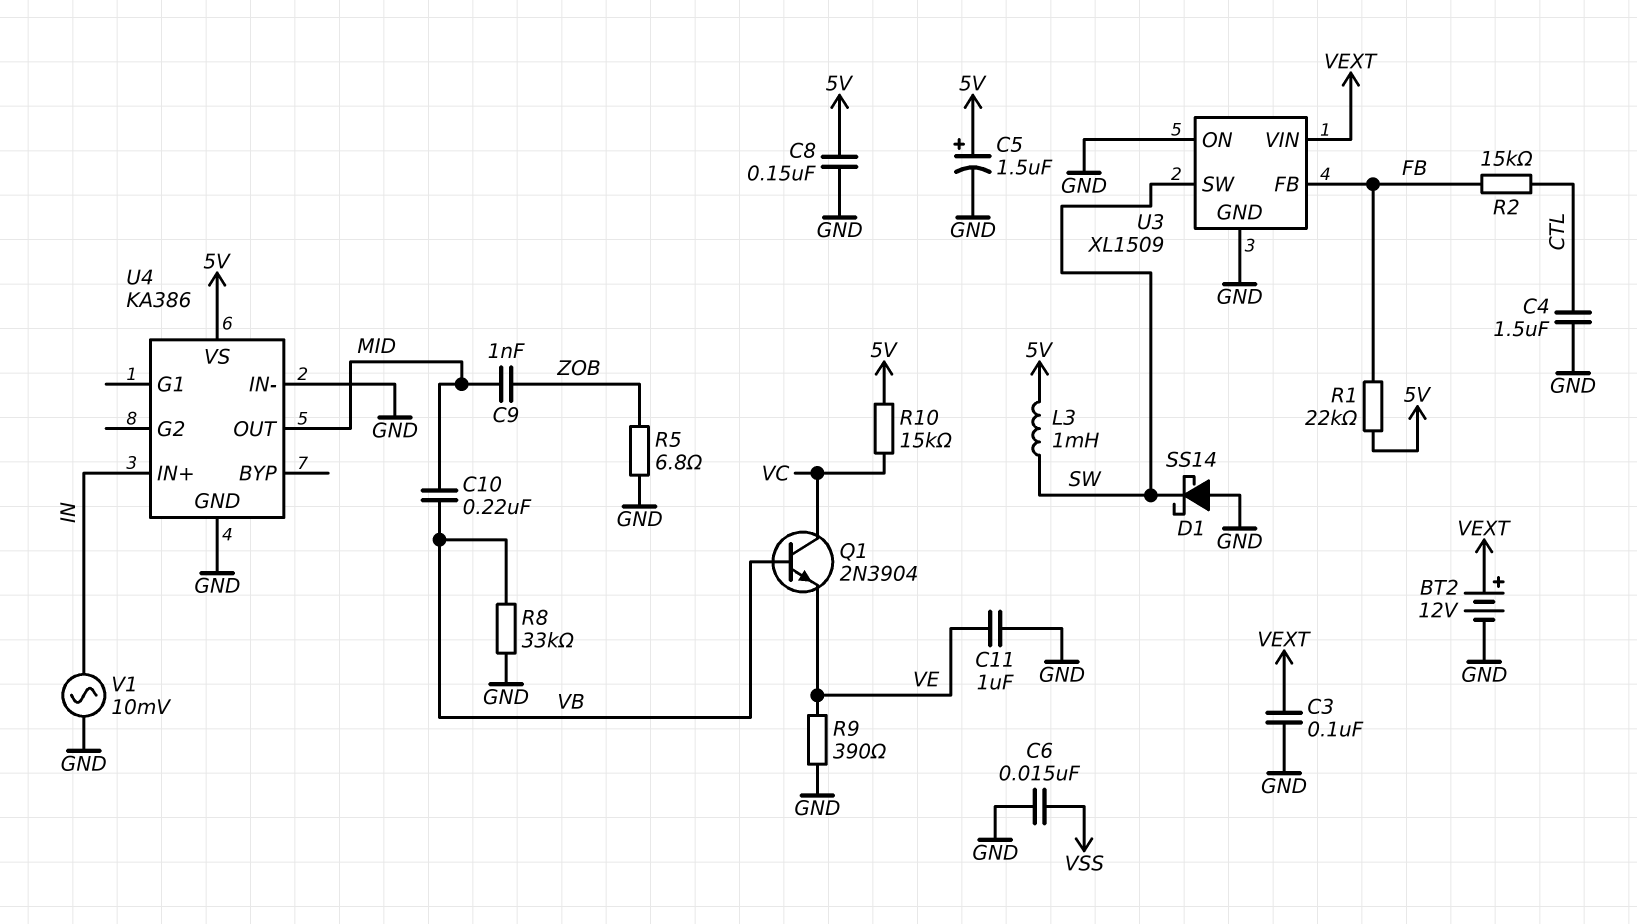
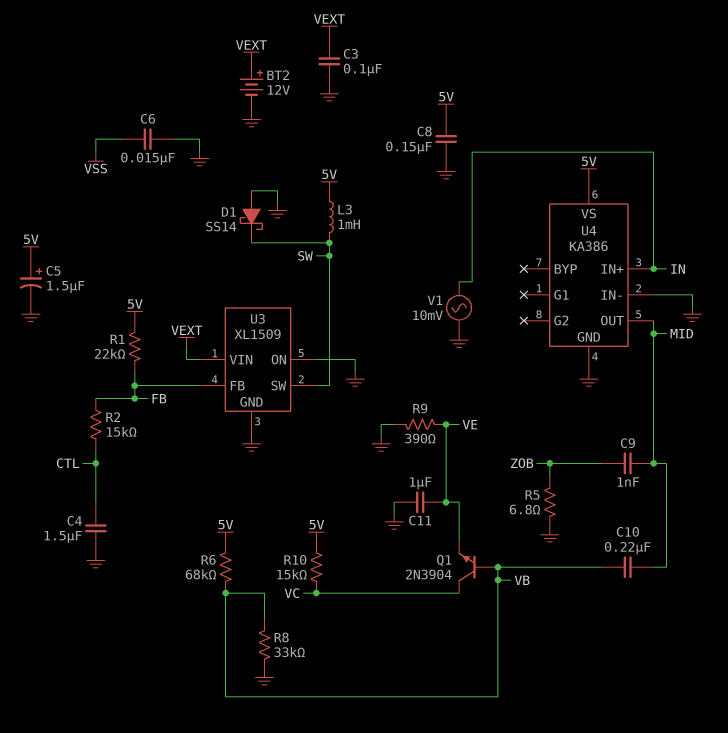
R6: none -> 68k (5V, VB)

